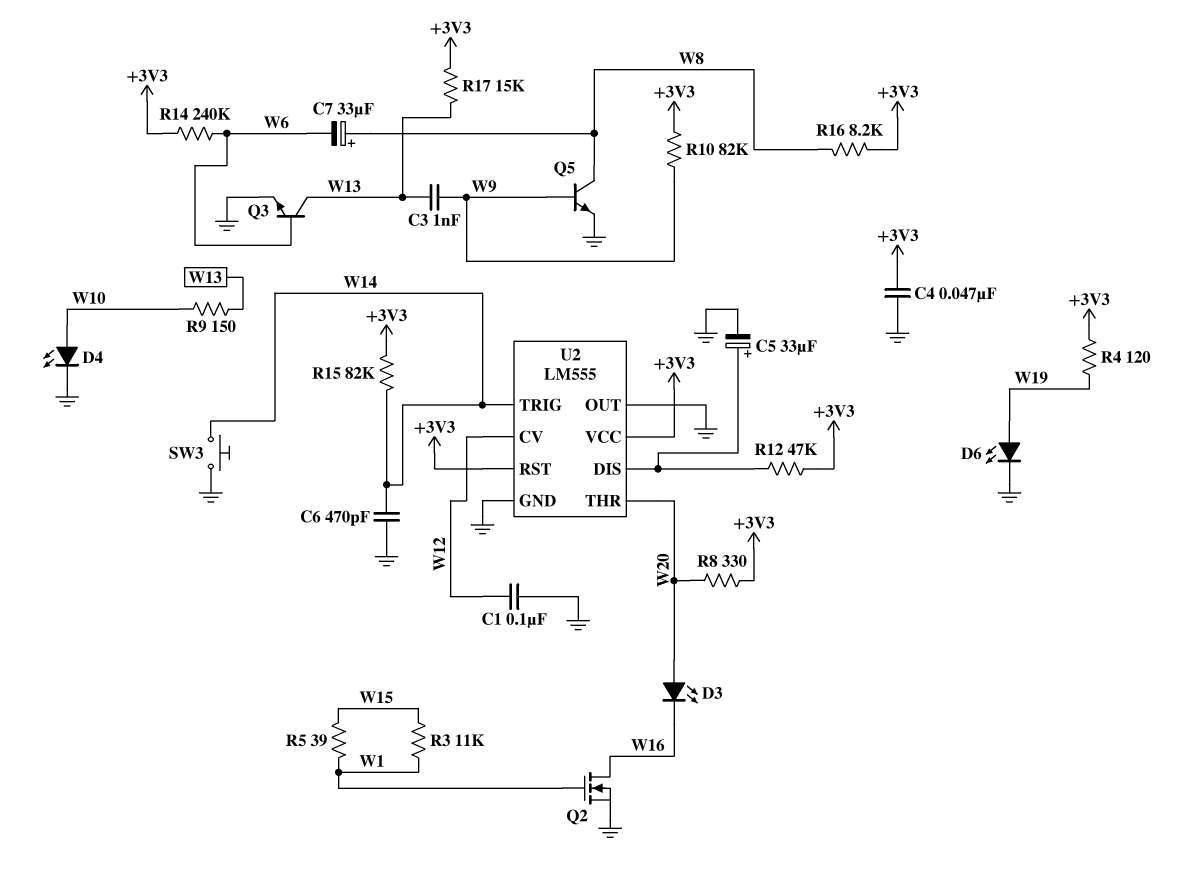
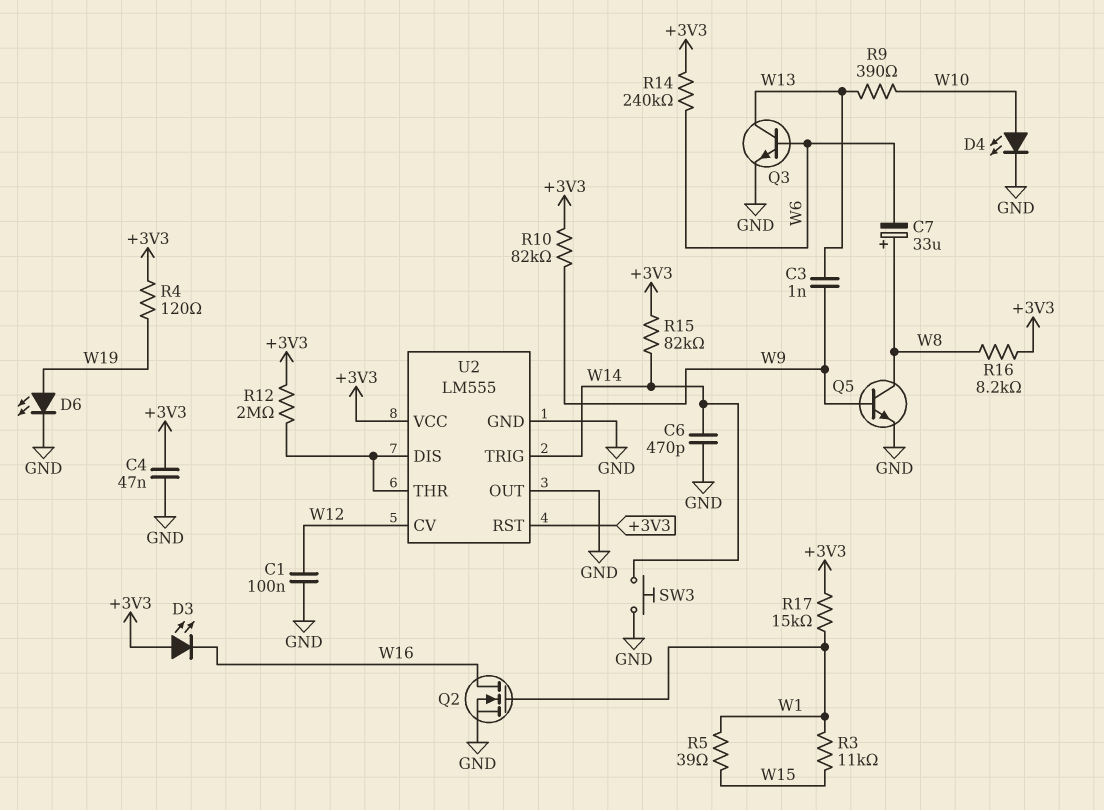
C5: 33uF (plus U2/DIS, minus GND) -> none
D3: LED (A W20, K W16) -> LED (A +3V3, K W16)
R8: 330 (+3V3, W20) -> none
R9: 150 (W10, W13) -> 390 (W10, W13)
R12: 47k (+3V3, U2/DIS) -> 2M (+3V3, U2/DIS)
R17: 15k (+3V3, W13) -> 15k (+3V3, W1)
U2 pin THR: W20 -> U2/DIS

